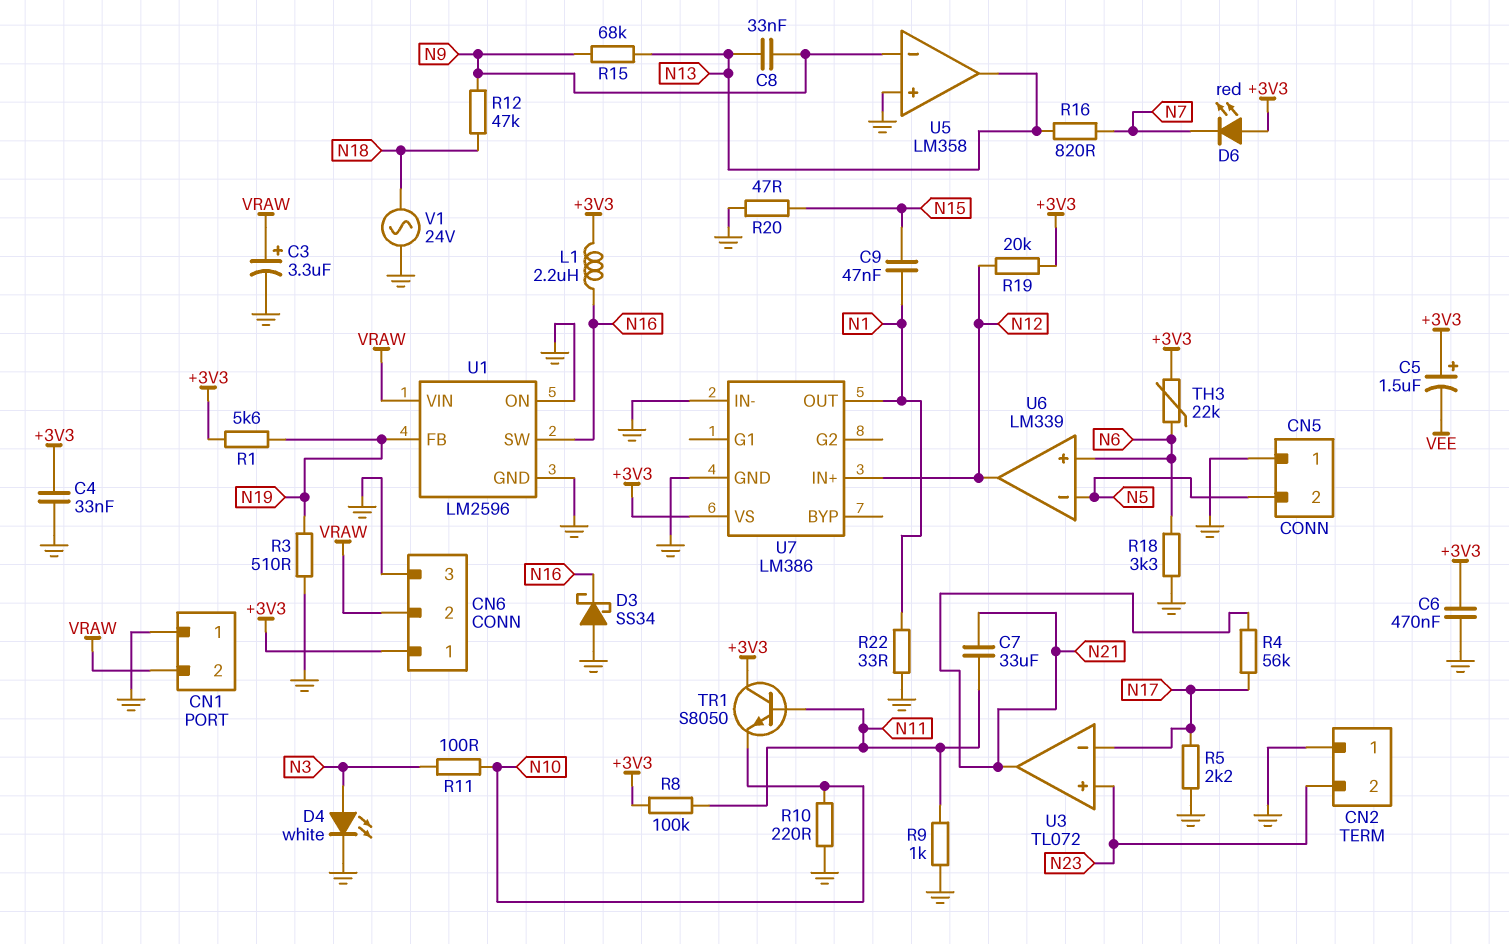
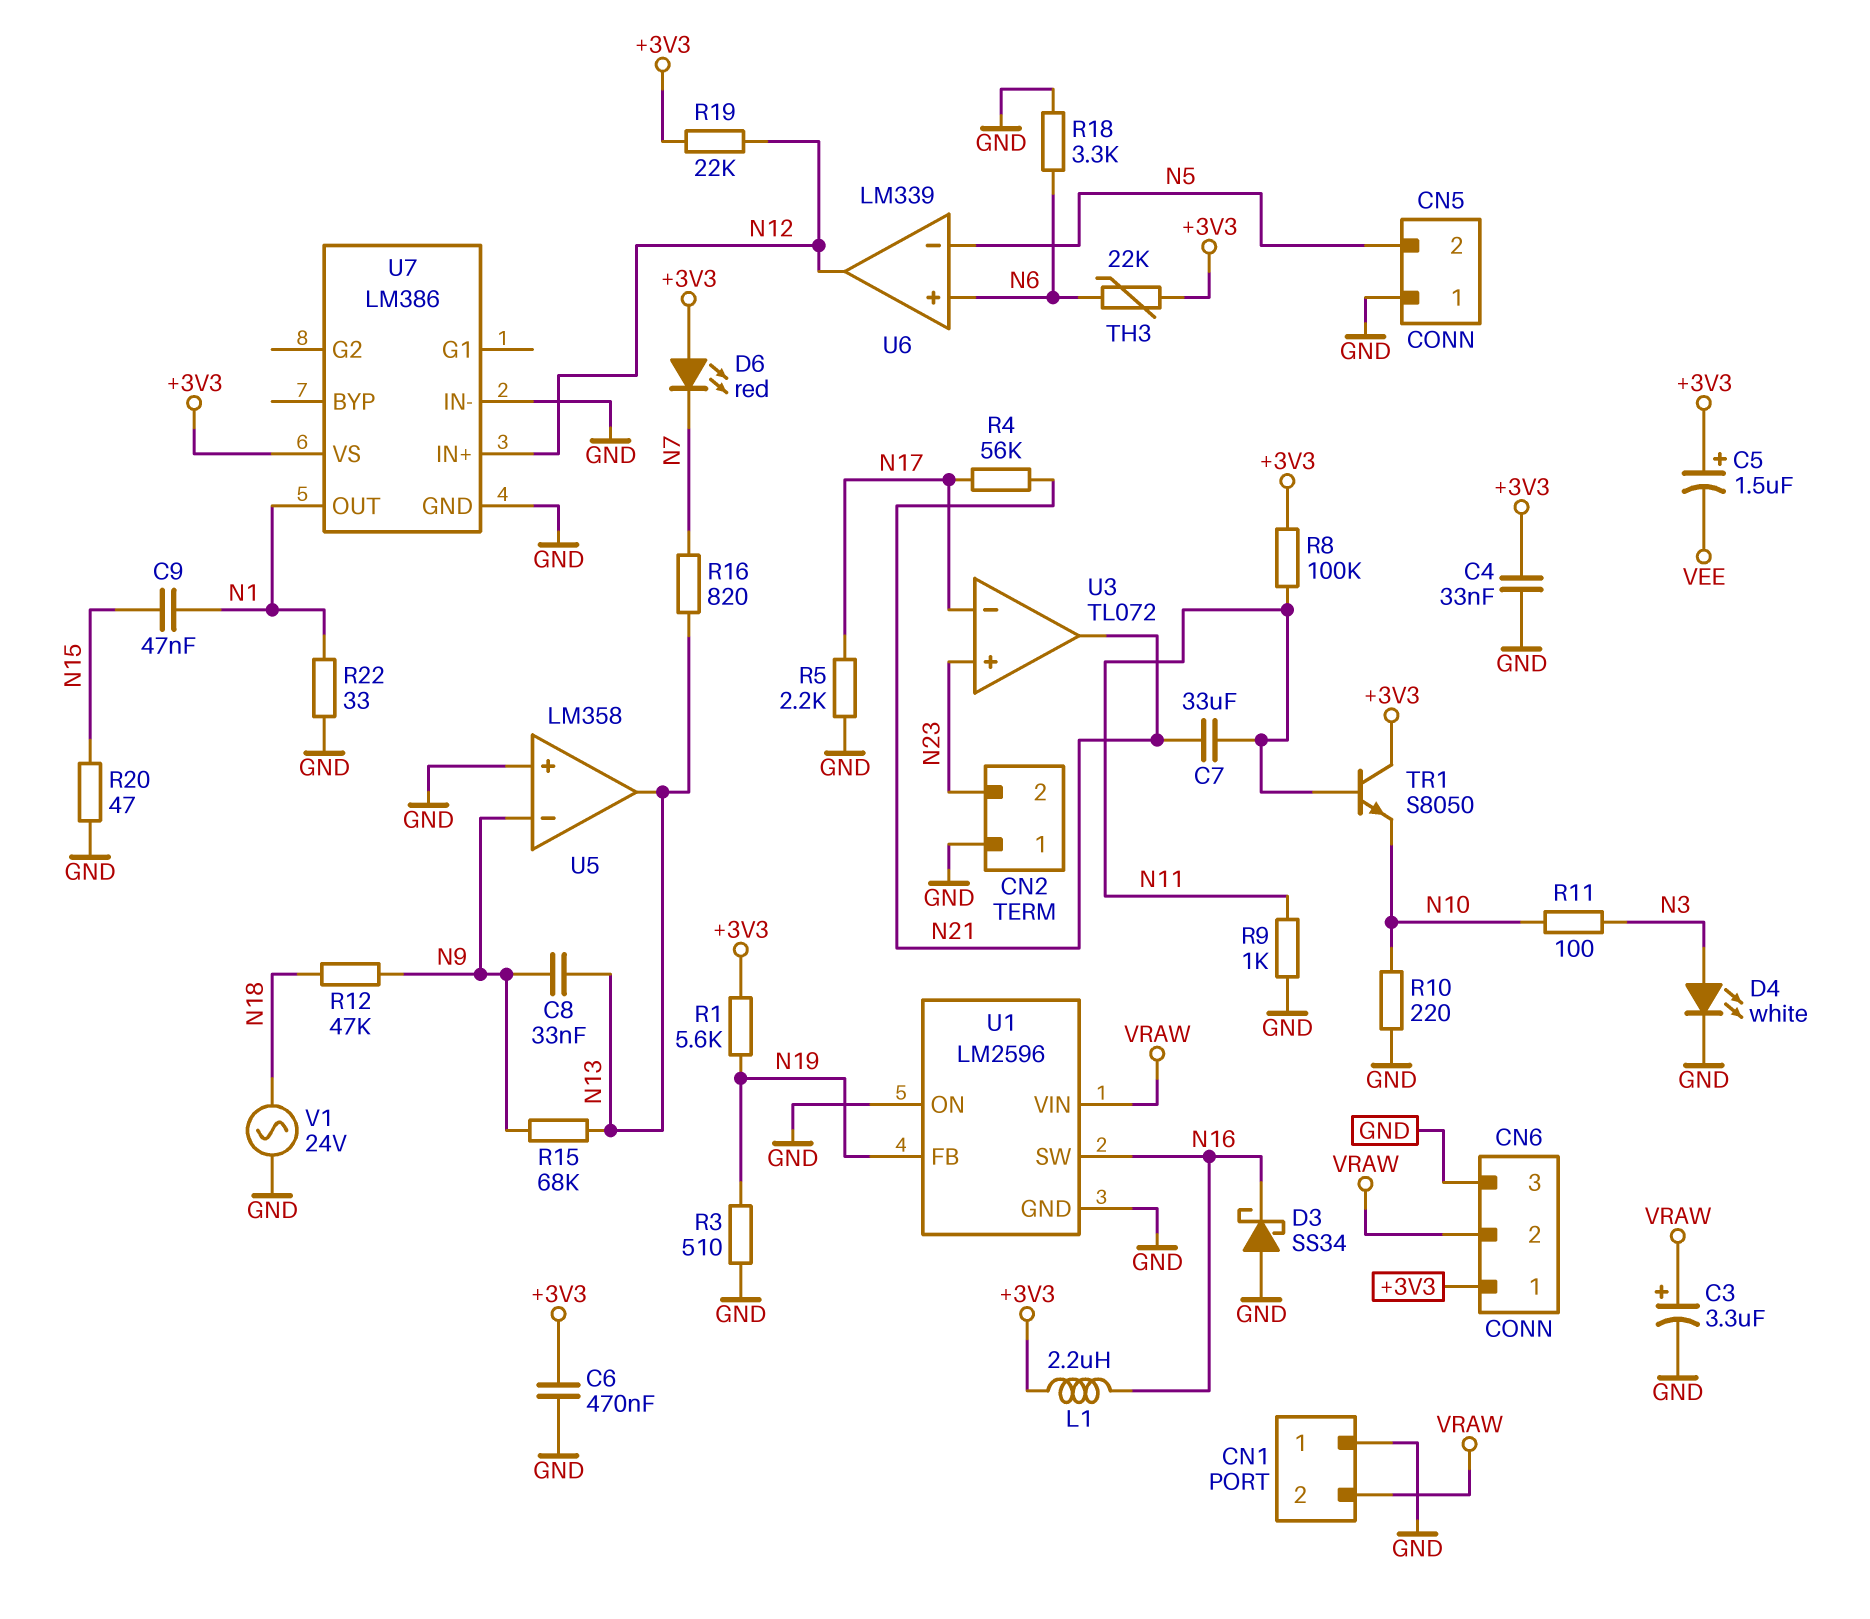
R19: 20k (+3V3, N12) -> 22k (+3V3, N12)

